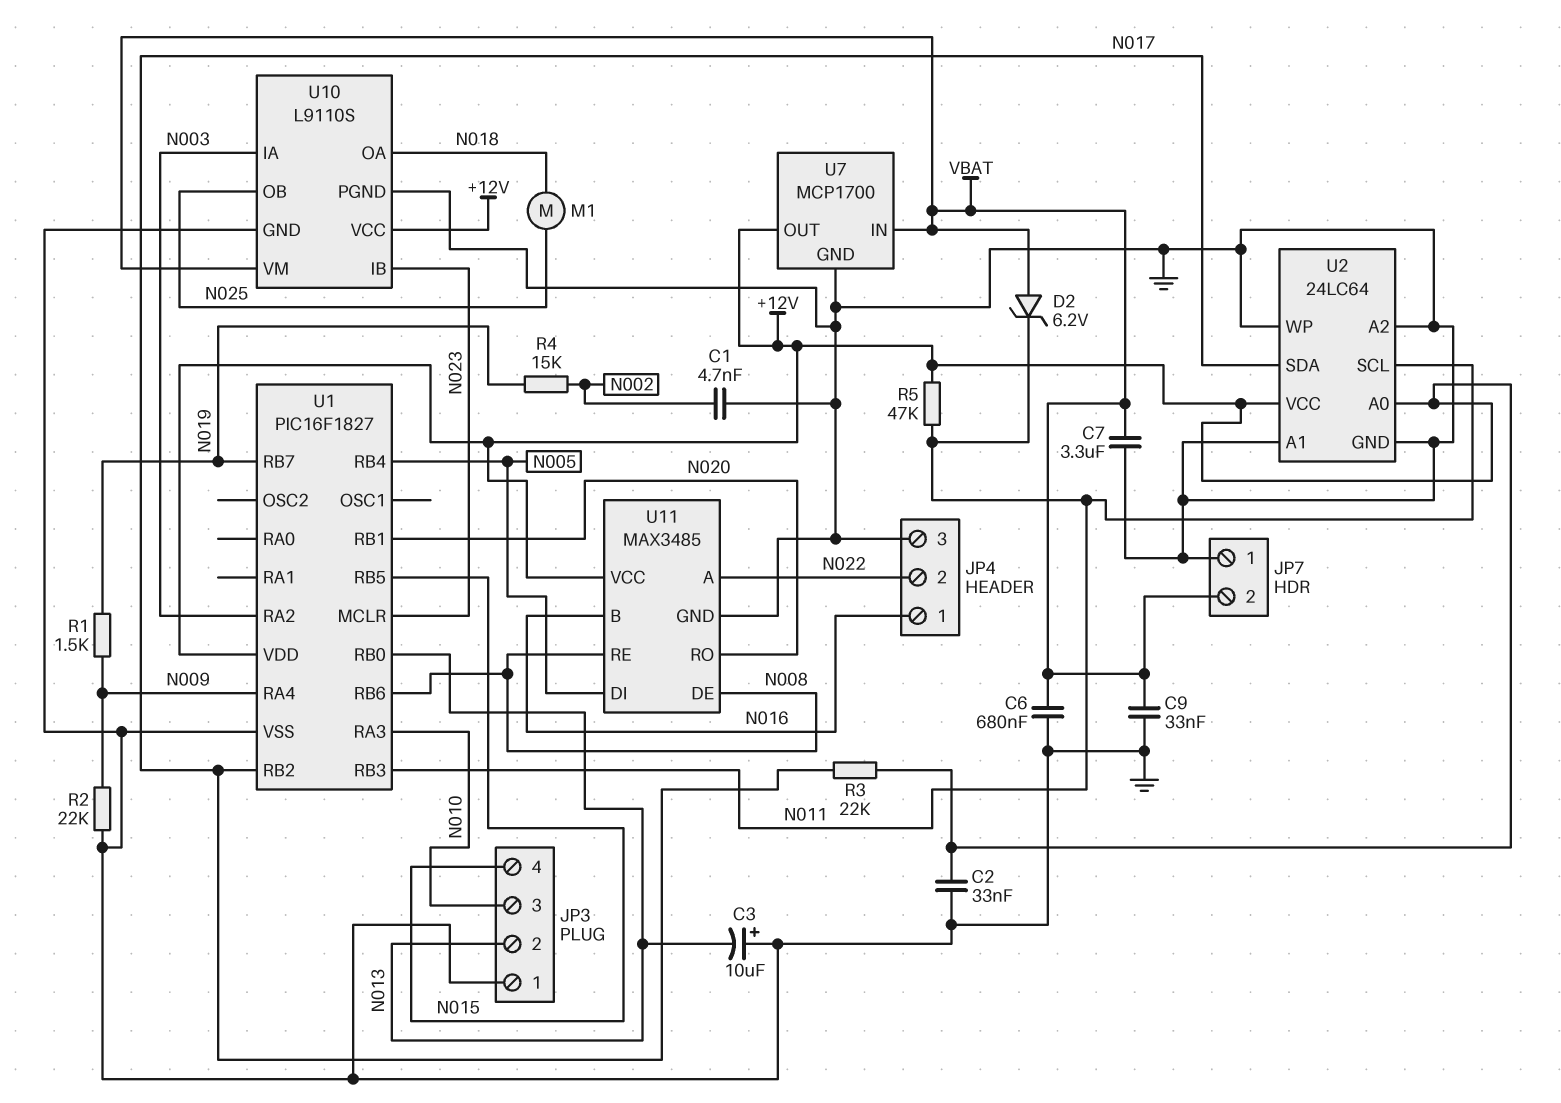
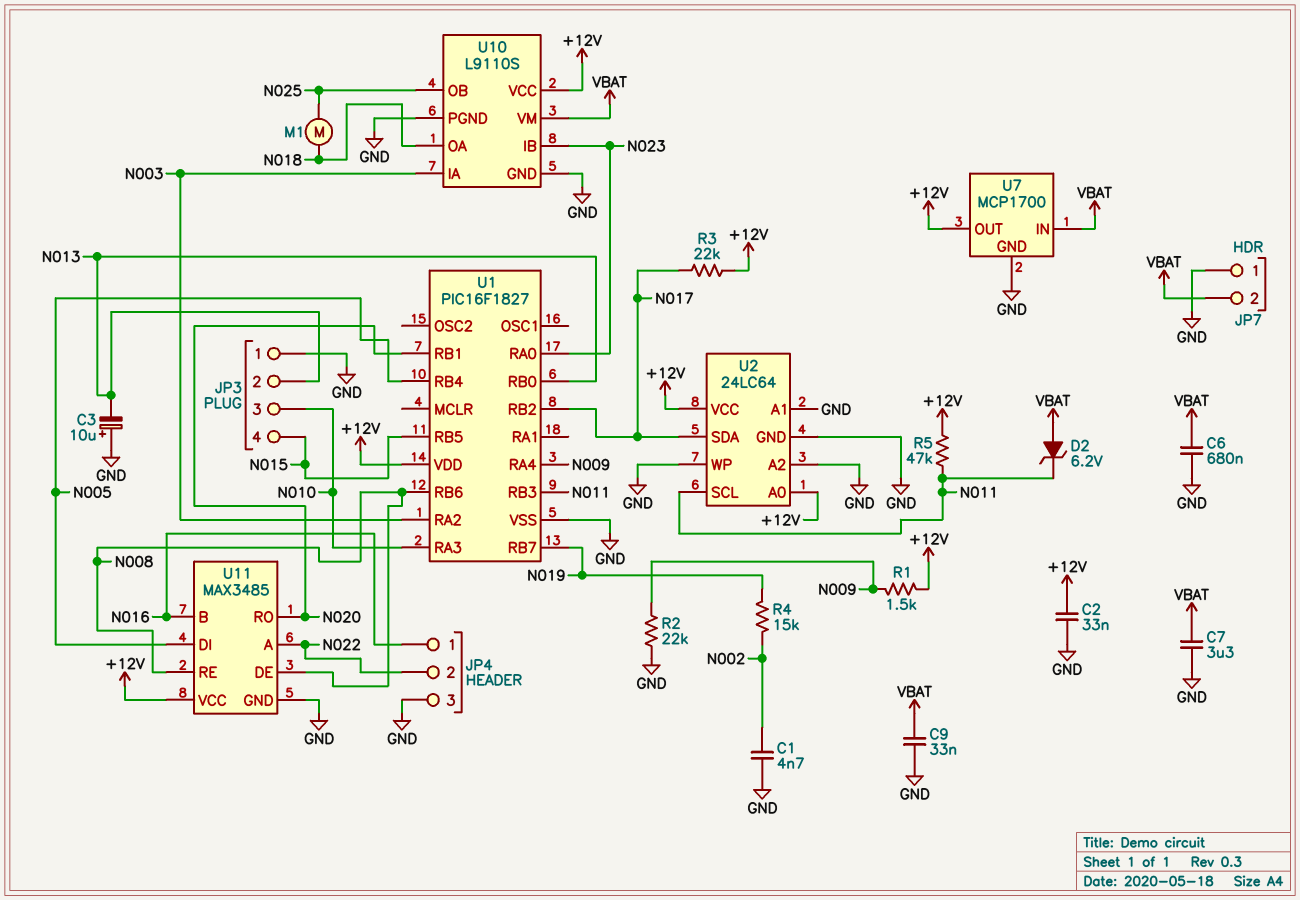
R1: 1.5k (N009, N019) -> 1.5k (+12V, N009)
U1 pin MCLR: N023 -> none
U1 pin RA0: none -> N023

